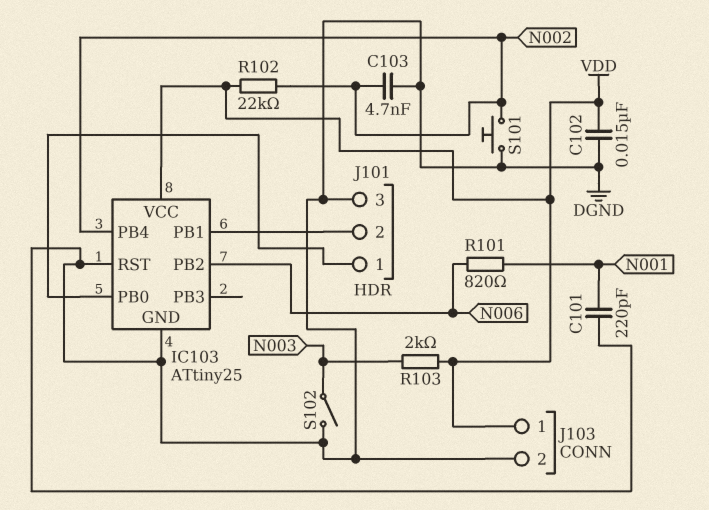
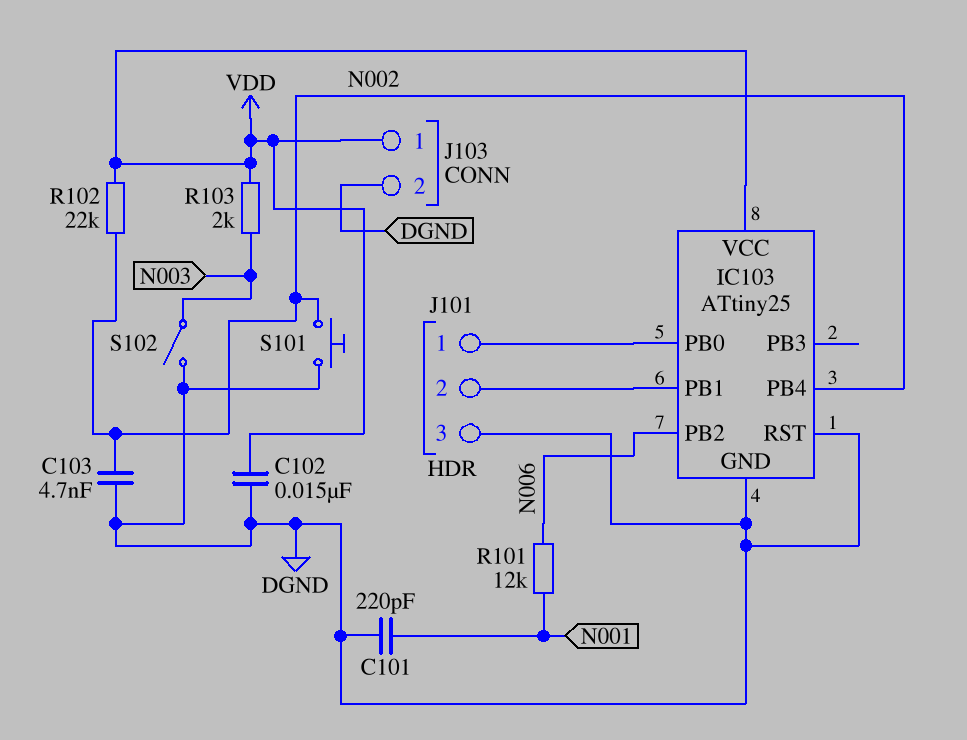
R101: 820 (N001, N006) -> 12k (N001, N006)

